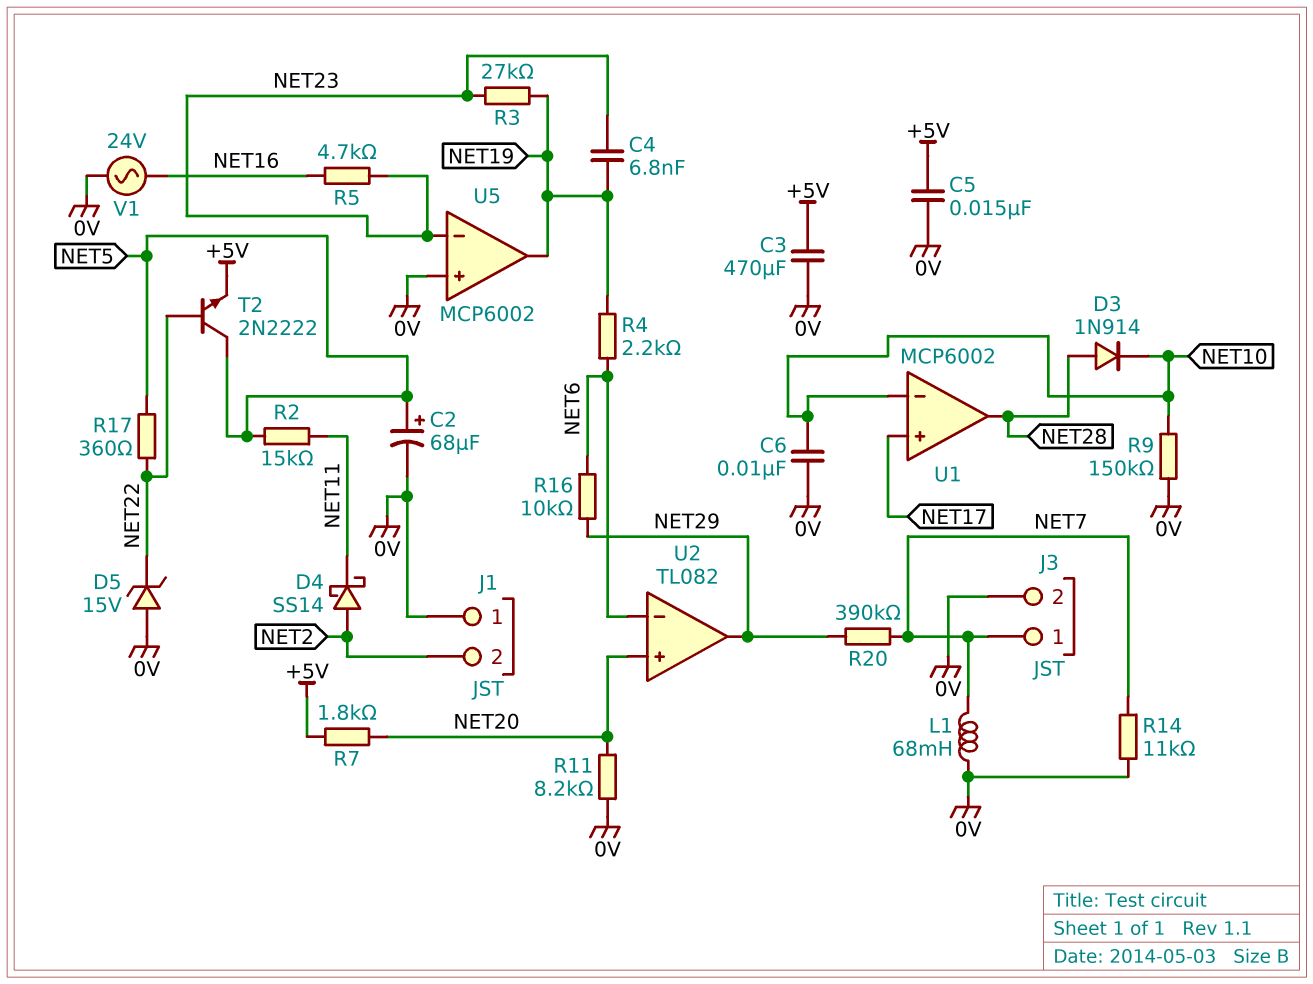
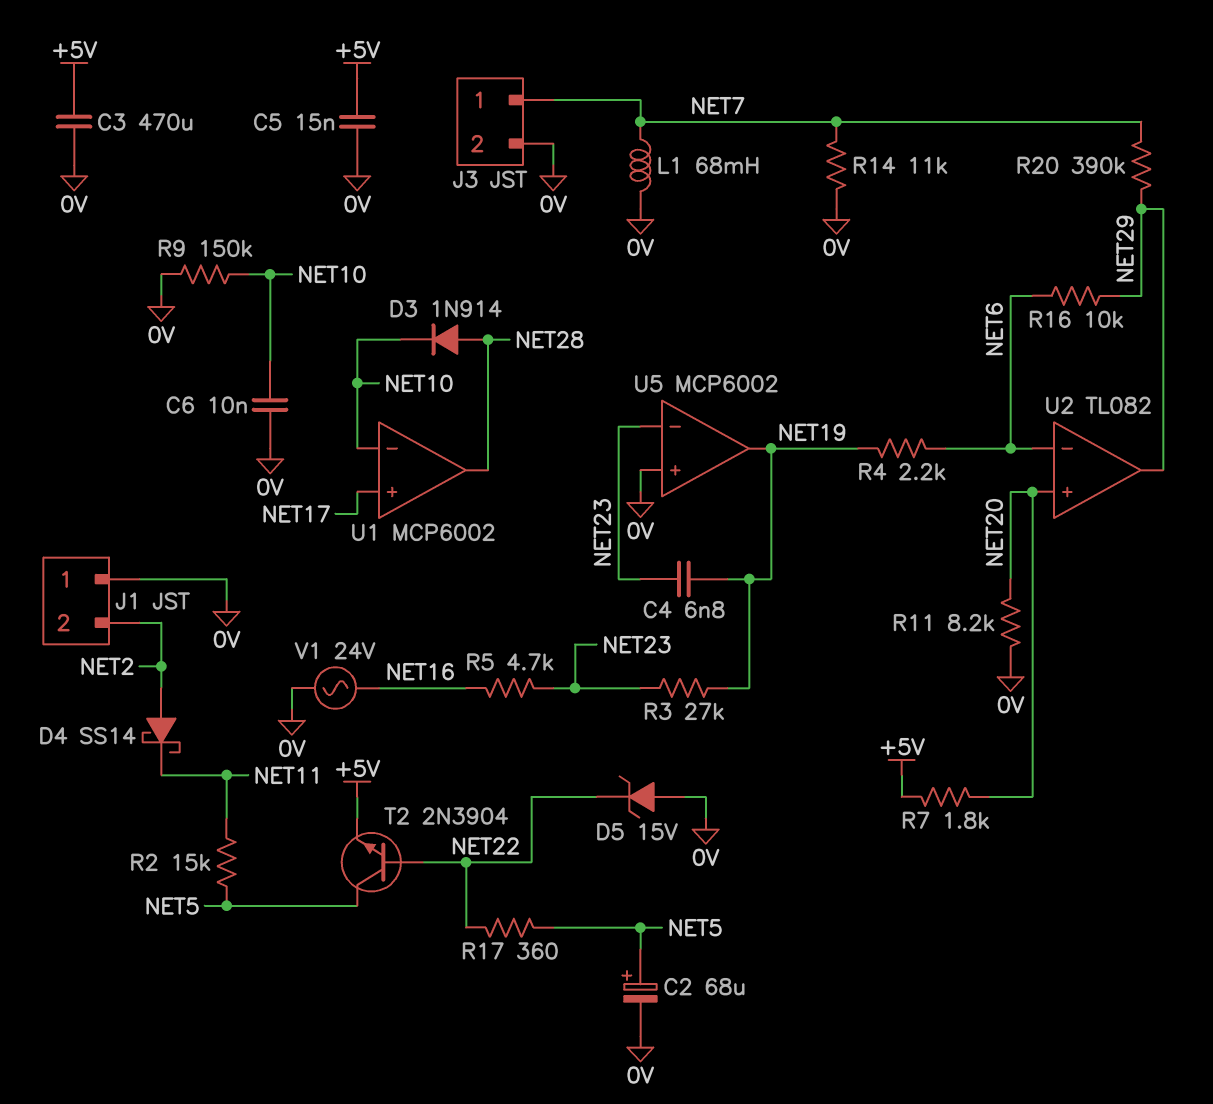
T2: NPN 2N2222 (B NET22, C NET5, E +5V) -> NPN 2N3904 (B NET22, C NET5, E +5V)

